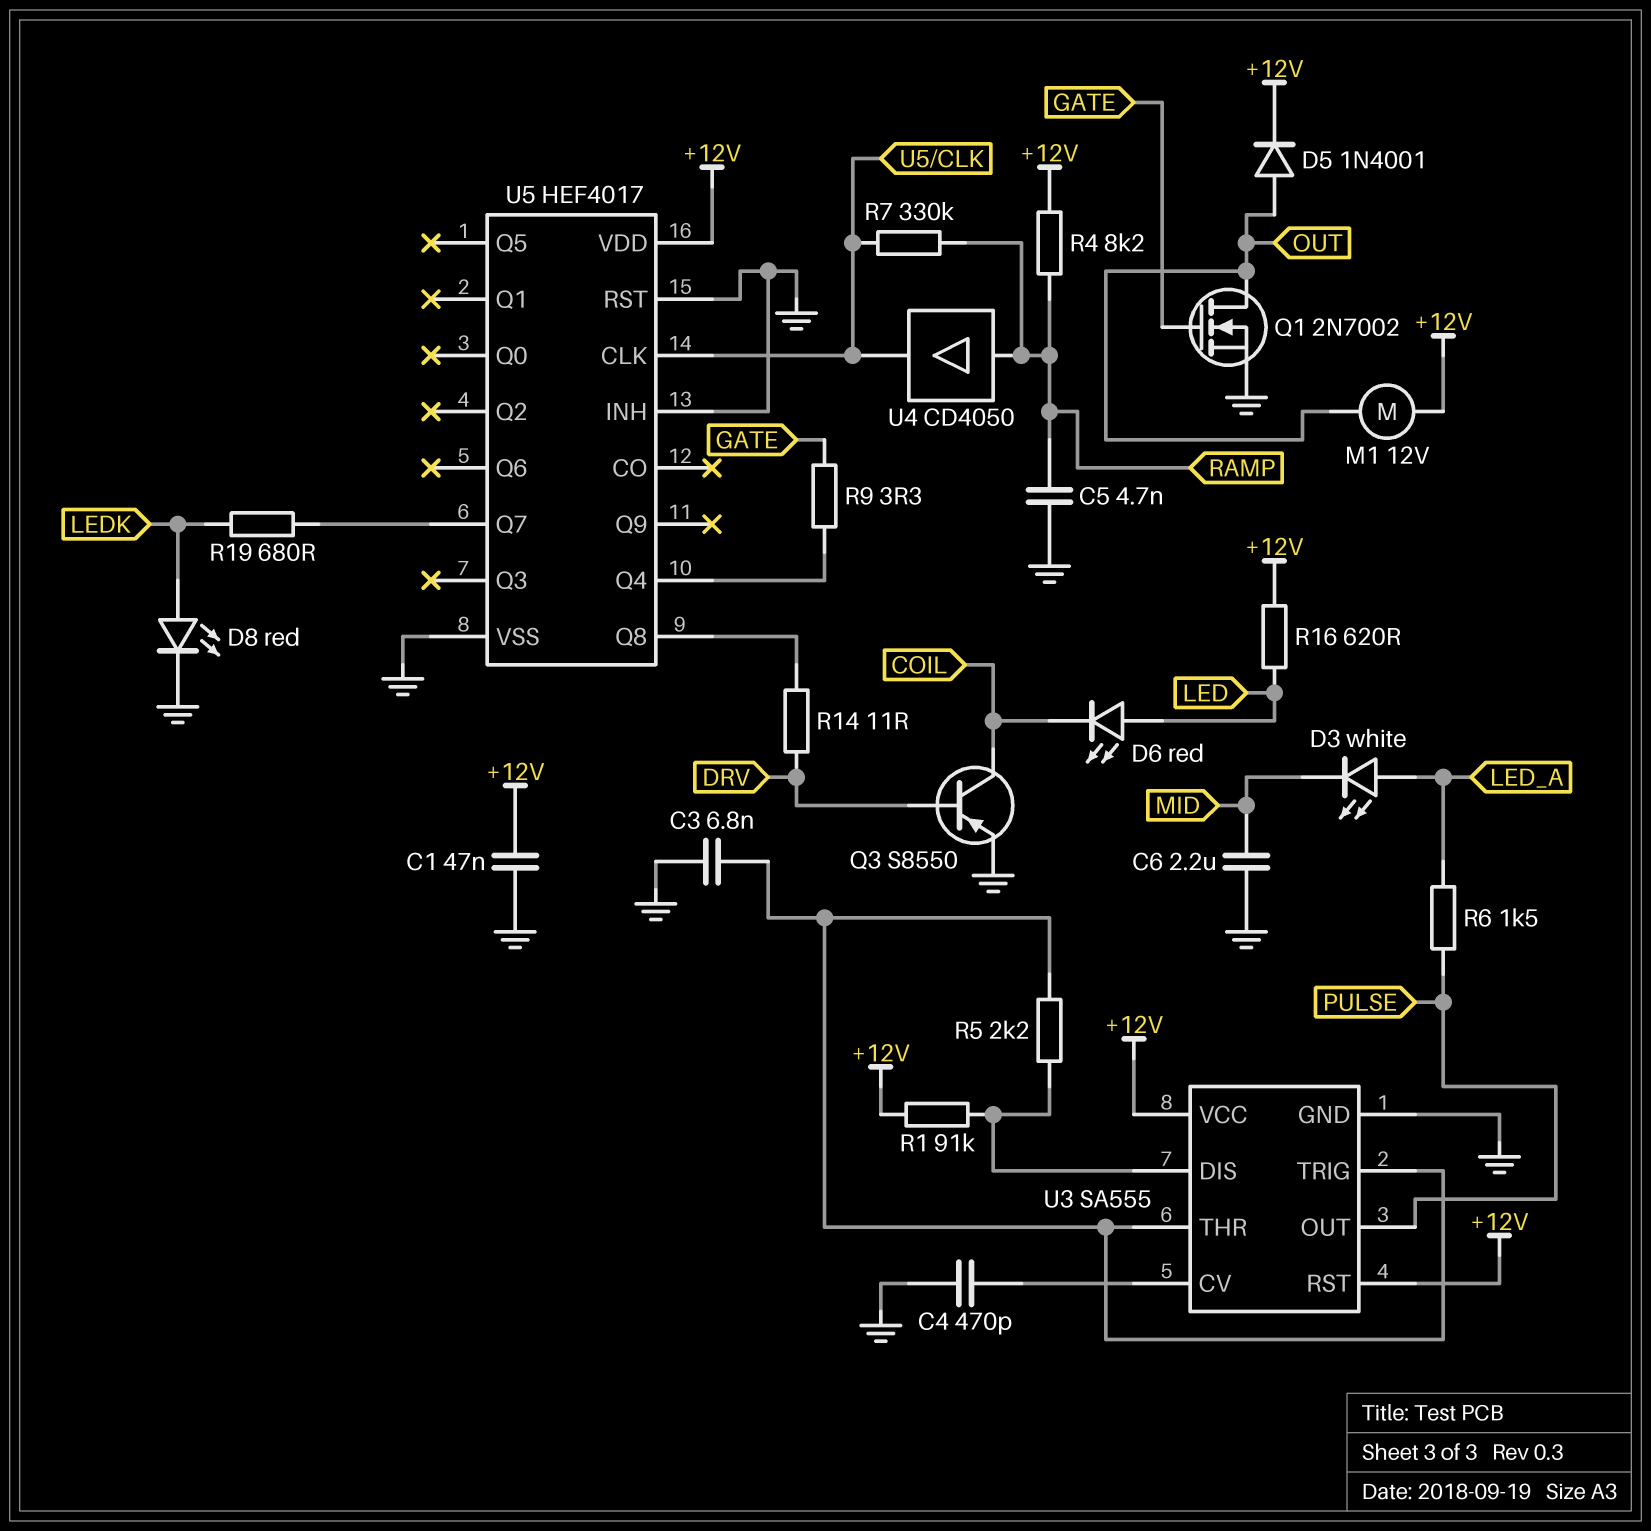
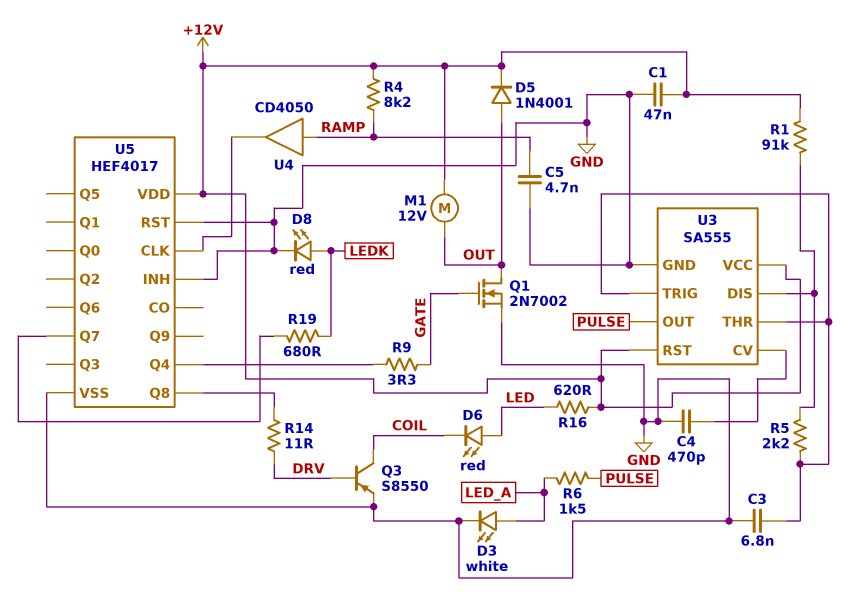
C6: 2.2uF (GND, MID) -> none
D3: LED white (A LED_A, K MID) -> LED white (A LED_A, K GND)
R7: 330k (RAMP, U5/CLK) -> none

